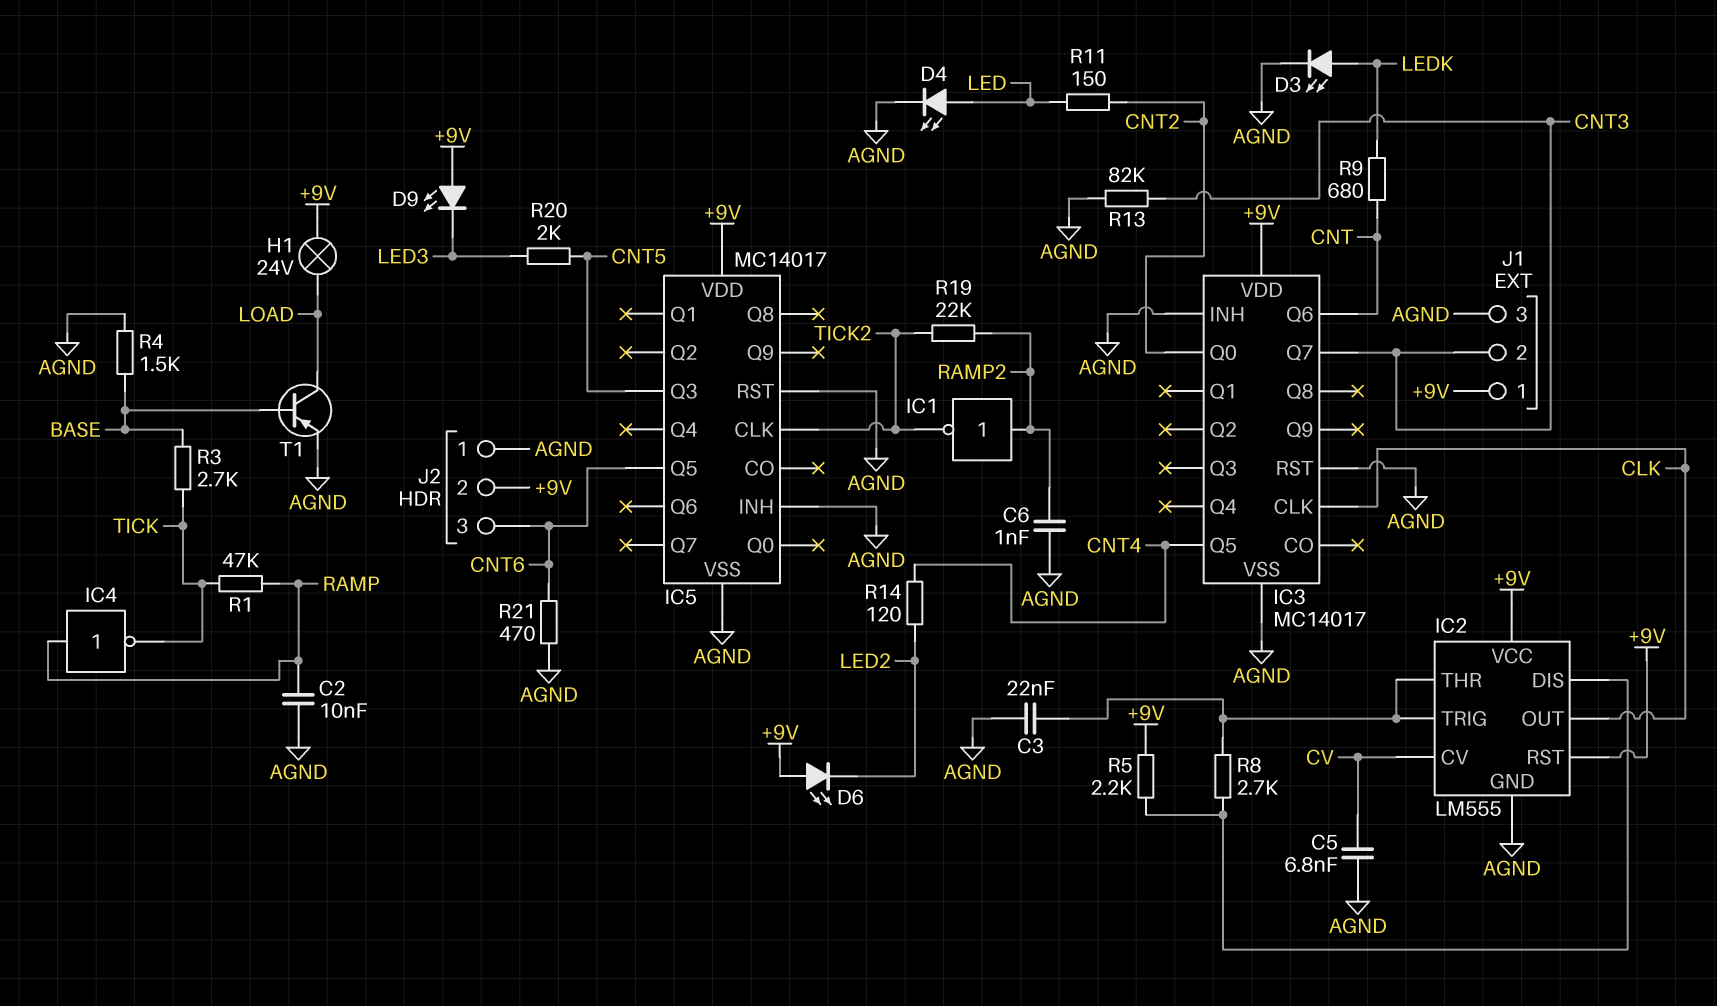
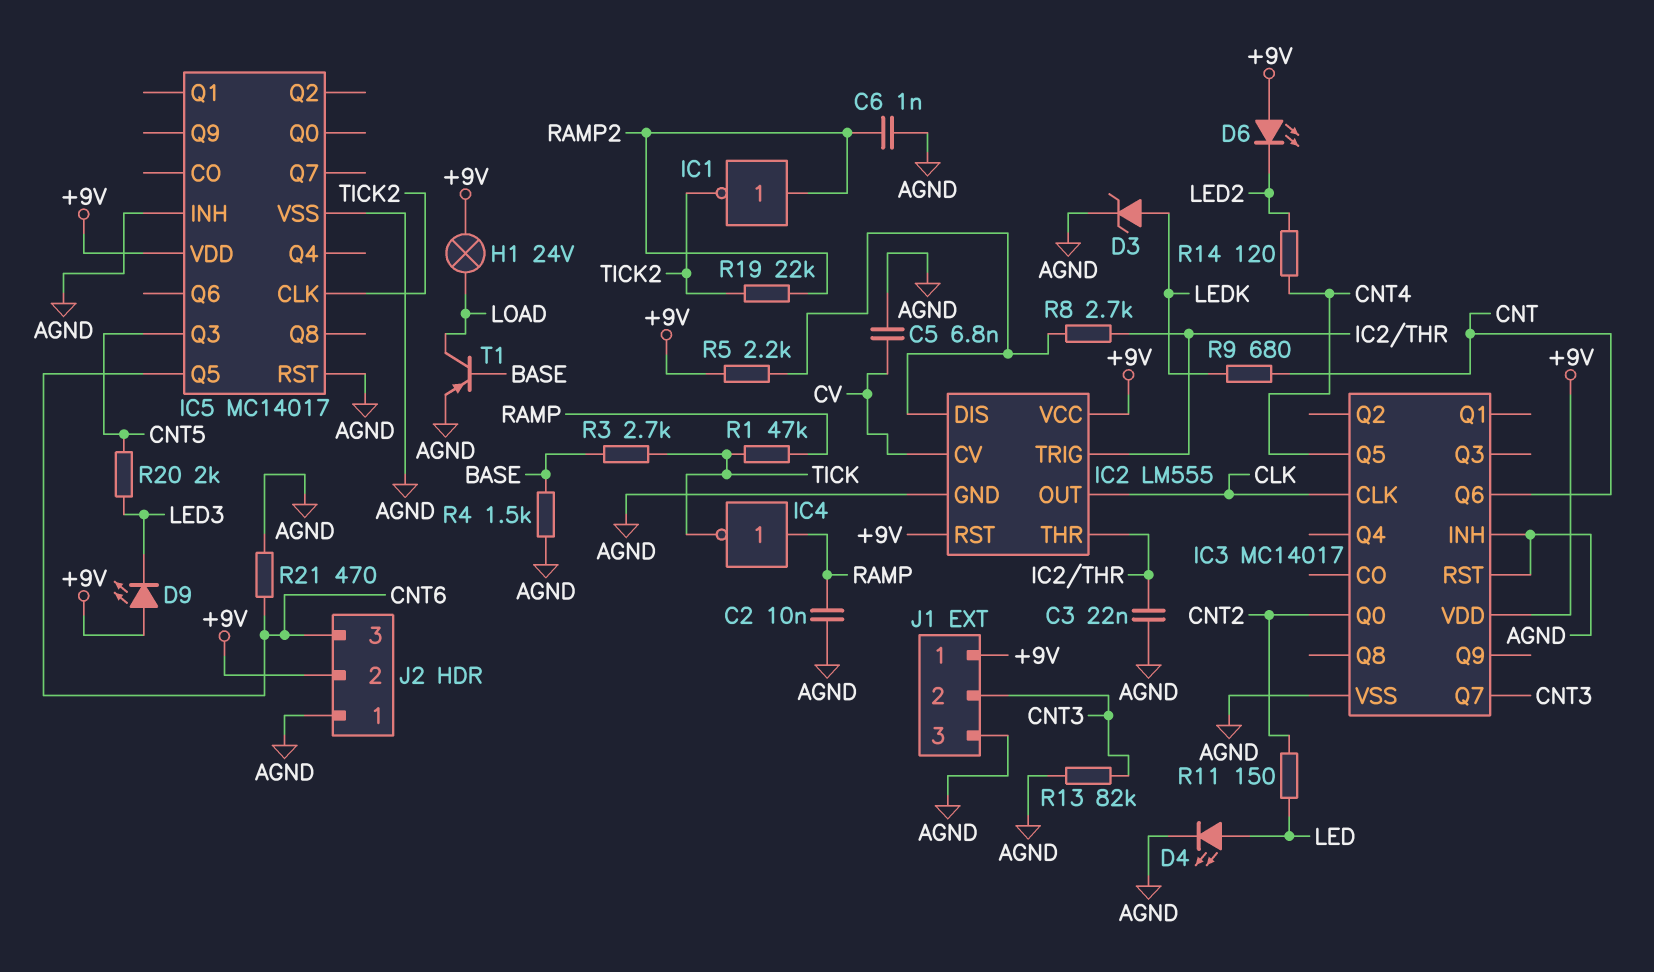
D3: LED (A LEDK, K AGND) -> zener (A LEDK, K AGND)

